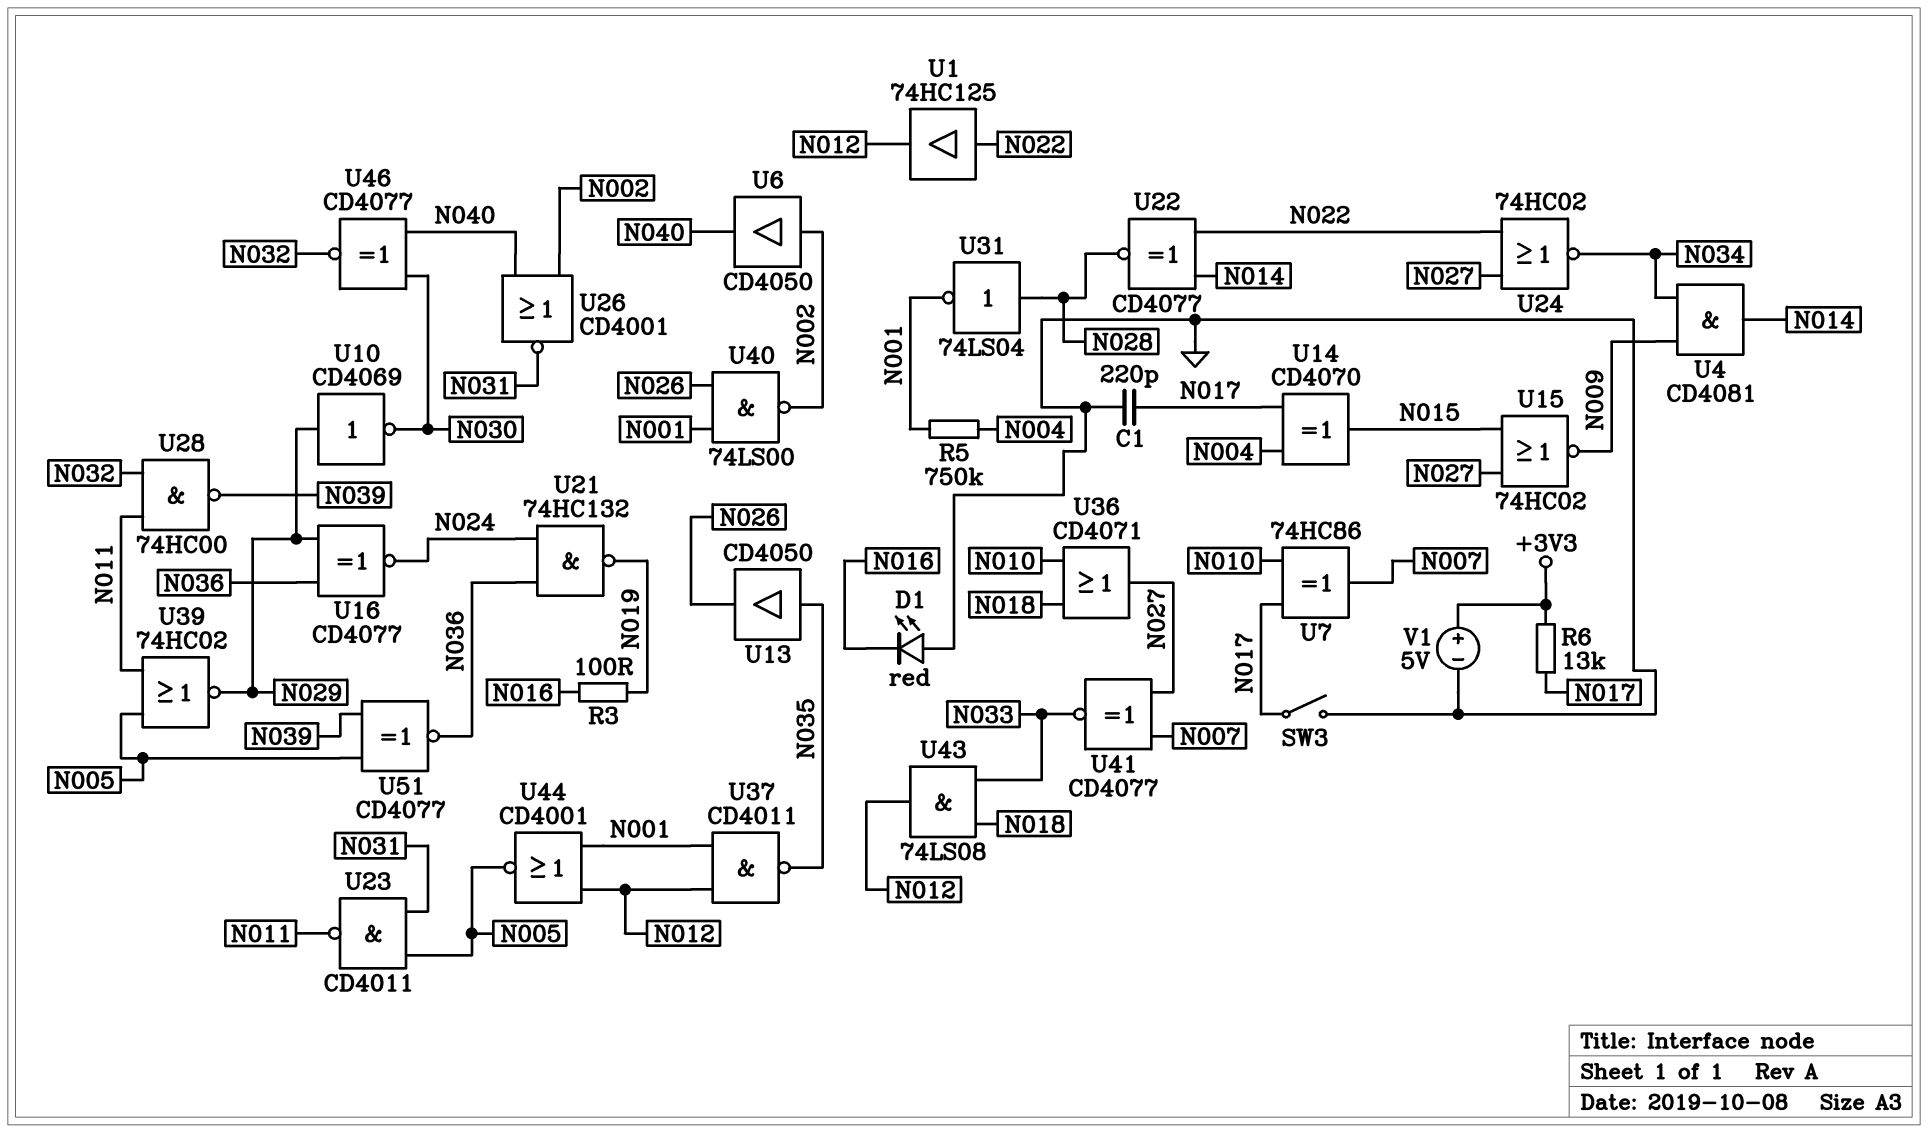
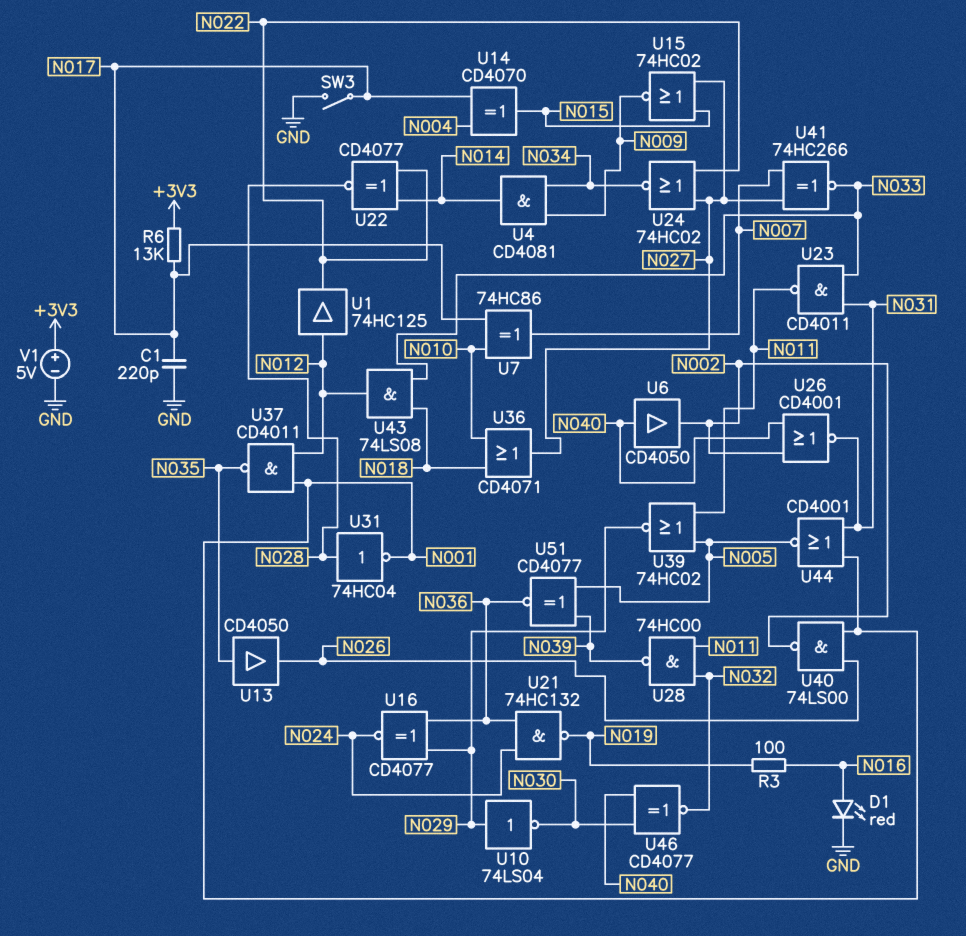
D1: LED red (A GND, K N016) -> LED red (A N016, K GND)
R5: 750k (N001, N004) -> none
U1: buffer 74HC125 (in N022, out N012) -> buffer 74HC125 (in N012, out N022)
U6: buffer CD4050 (in N002, out N040) -> buffer CD4050 (in N040, out N002)
U10: NOT CD4069 (in N029, out N030) -> NOT 74LS04 (in N029, out N030)
U23: NAND CD4011 (in N005, in N031, out N011) -> NAND CD4011 (in N031, in N033, out N011)
U31: NOT 74LS04 (in N028, out N001) -> NOT 74HC04 (in N028, out N001)
U41: XNOR CD4077 (in N007, in N027, out N033) -> XNOR 74HC266 (in N007, in N027, out N033)
U44: NOR CD4001 (in N001, in N012, out N005) -> NOR CD4001 (in N001, in N031, out N005)

